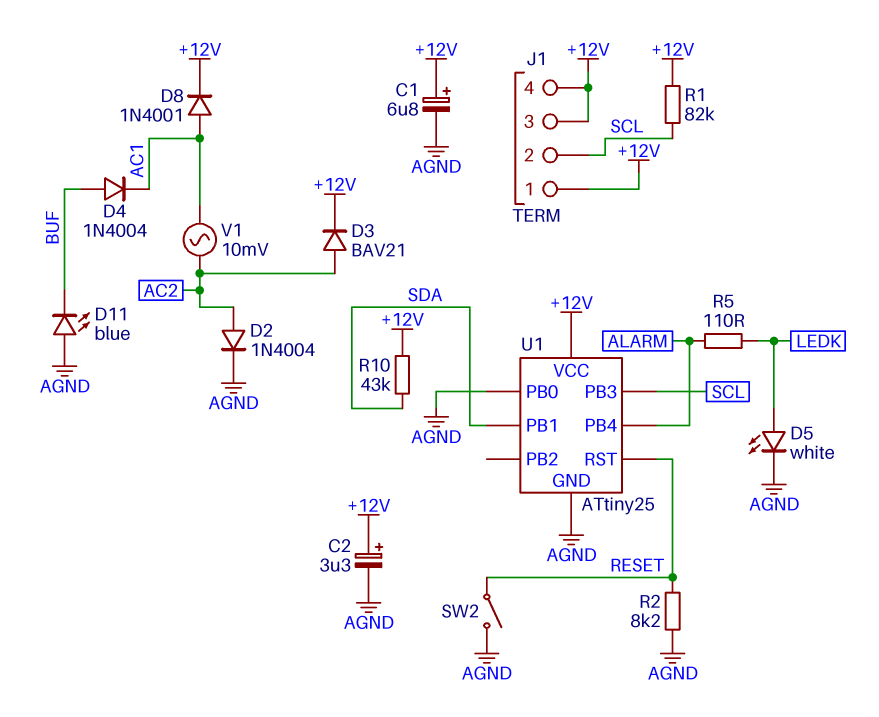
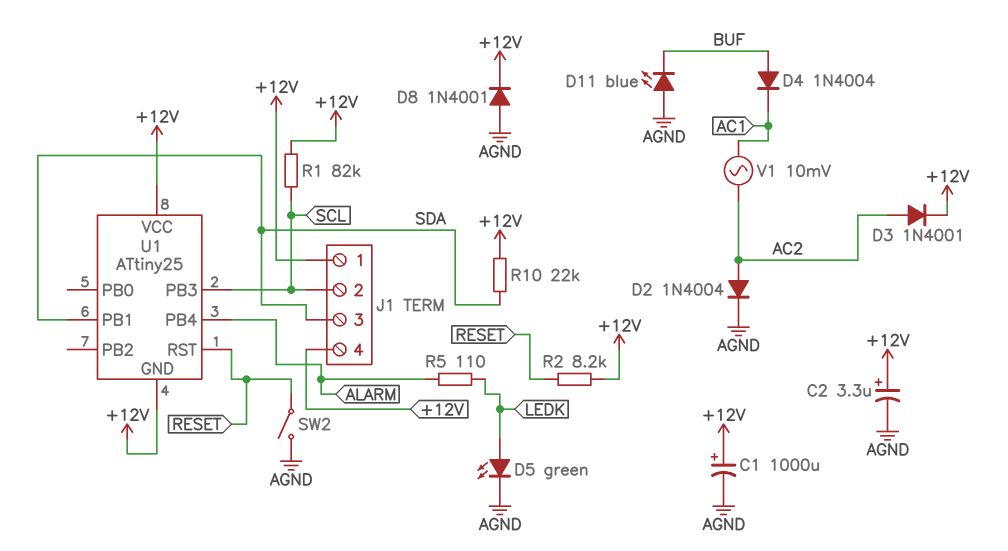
C1: 6.8uF (plus +12V, minus AGND) -> 1000uF (plus +12V, minus AGND)
D3: diode BAV21 (A AC2, K +12V) -> diode 1N4001 (A AC2, K +12V)
D5: LED white (A LEDK, K AGND) -> LED green (A LEDK, K AGND)
D8: diode 1N4001 (A AC1, K +12V) -> diode 1N4001 (A AGND, K +12V)
J1 pin 3: +12V -> SDA
R2: 8.2k (AGND, RESET) -> 8.2k (+12V, RESET)
R10: 43k (+12V, SDA) -> 22k (+12V, SDA)
U1 pin GND: AGND -> +12V
U1 pin PB0: AGND -> none

